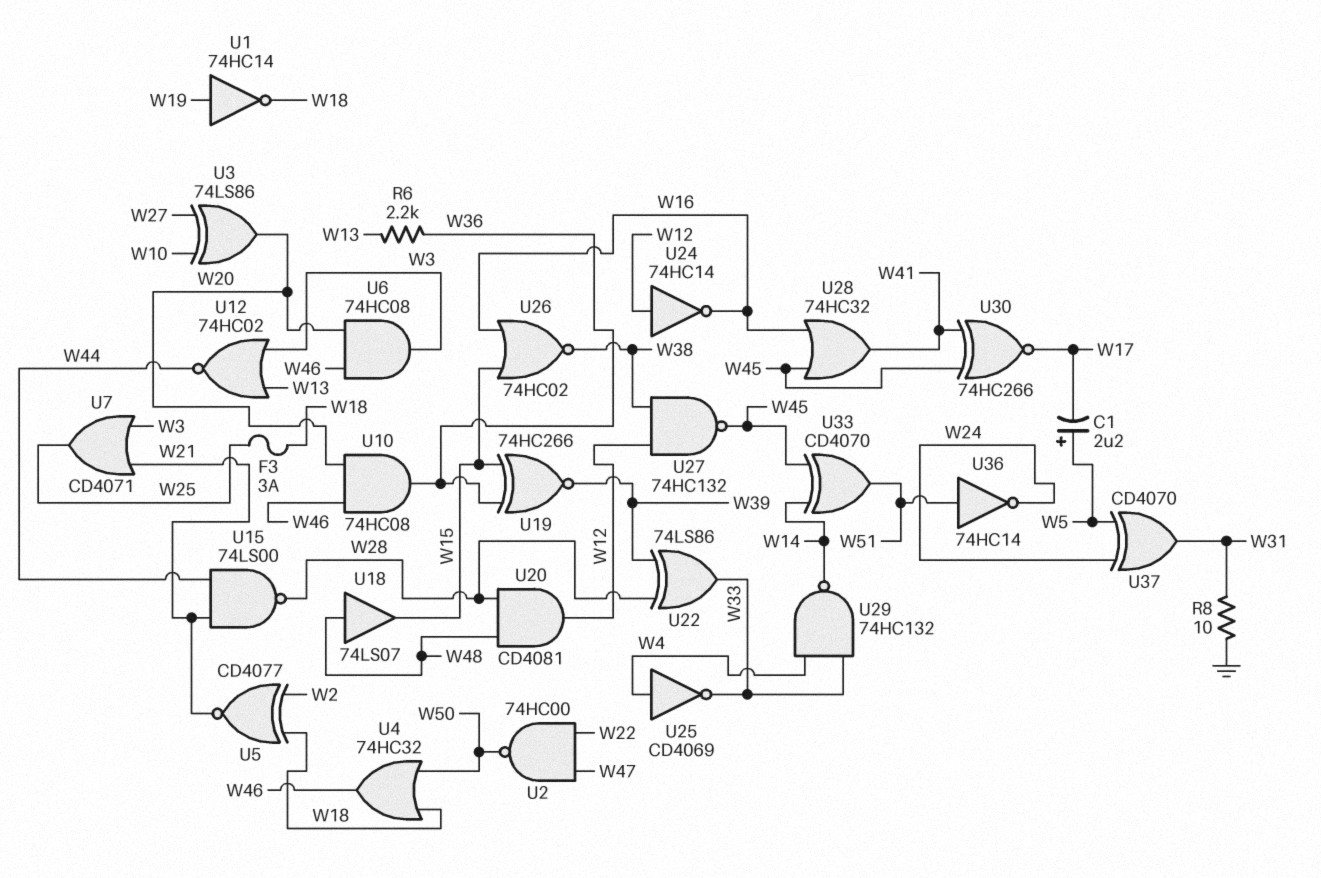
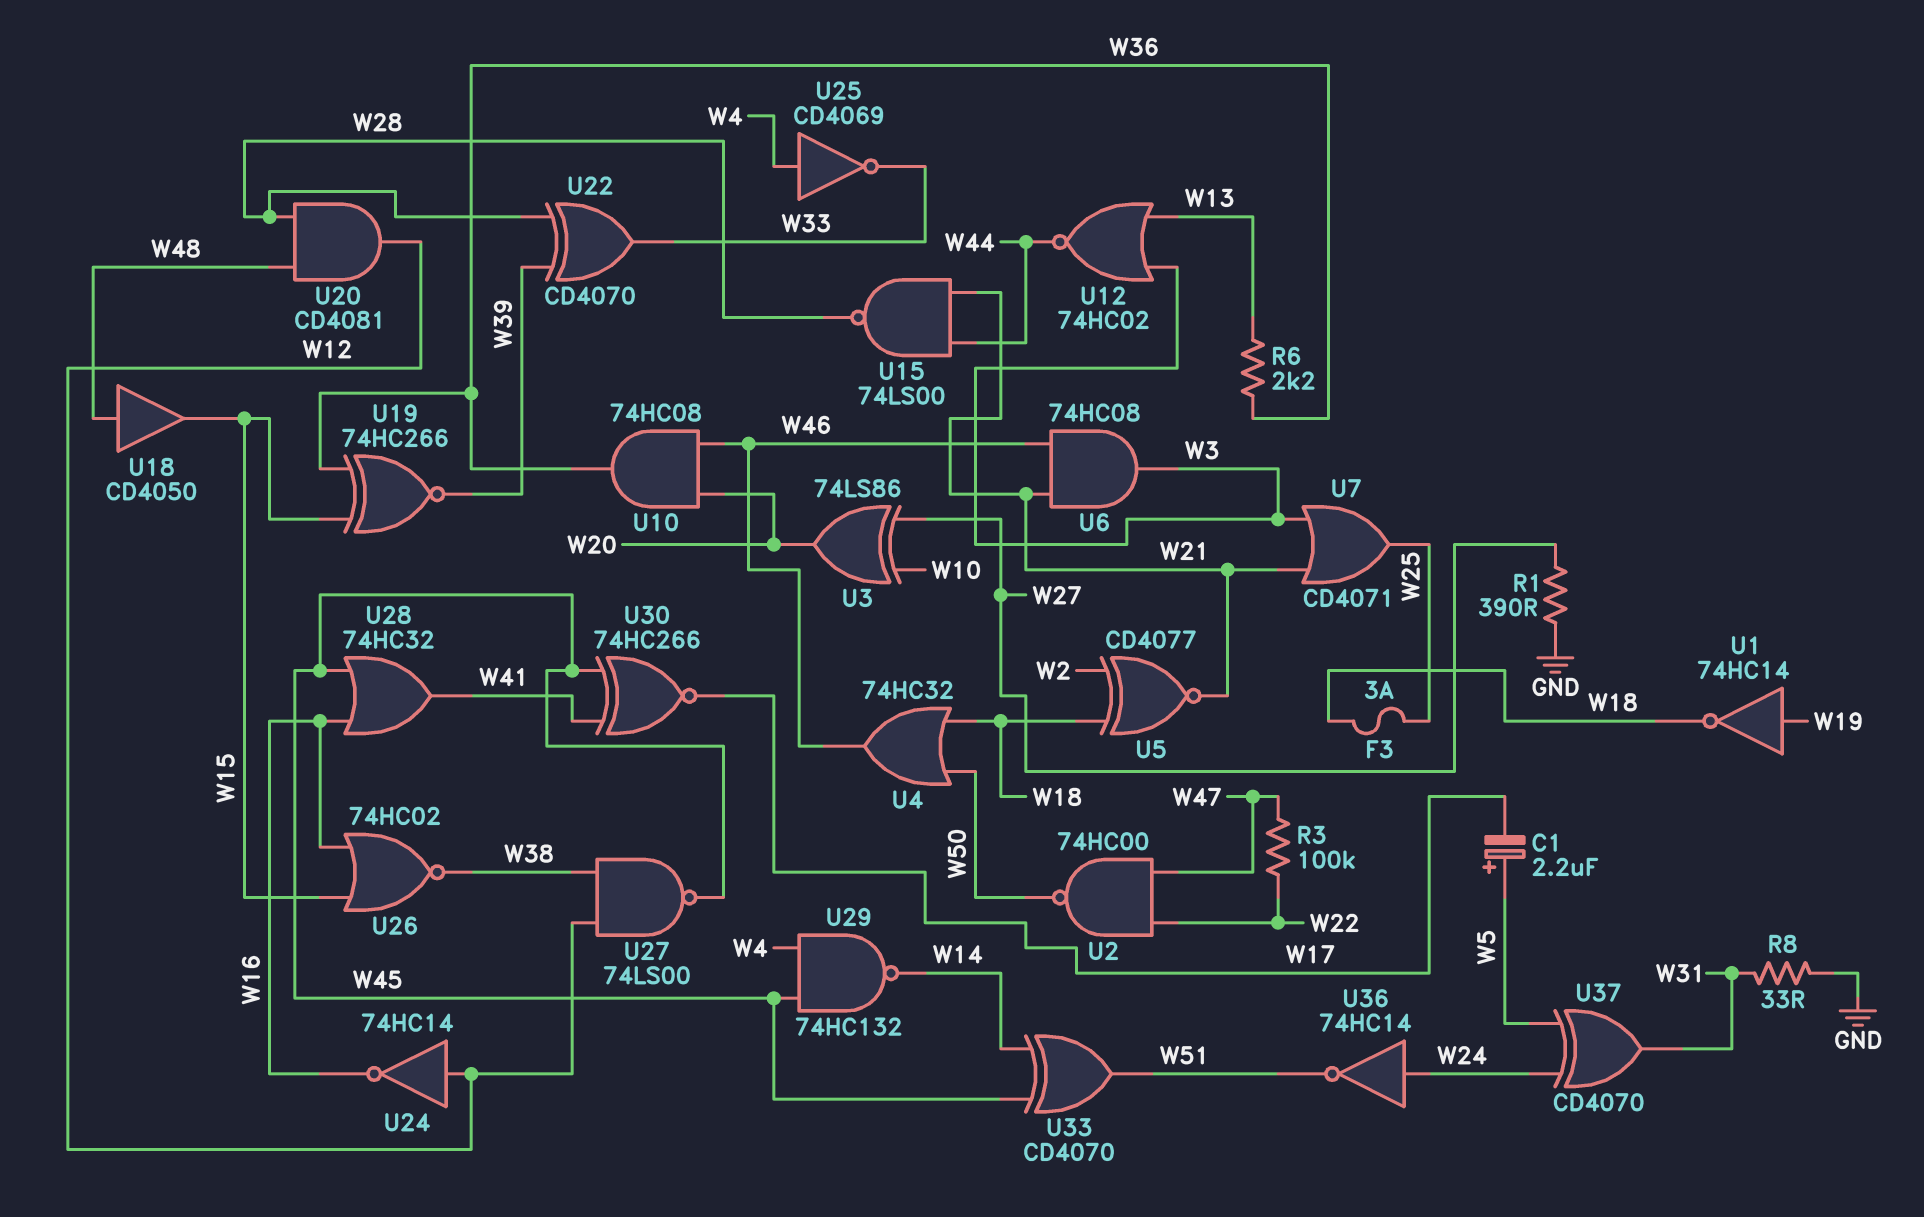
R1: none -> 390 (GND, W27)
R3: none -> 100k (W22, W47)
R8: 10 (GND, W31) -> 33 (GND, W31)
U6: AND 74HC08 (in W20, in W46, out W3) -> AND 74HC08 (in W21, in W46, out W3)
U18: buffer 74LS07 (in W48, out W15) -> buffer CD4050 (in W48, out W15)
U22: XOR 74LS86 (in W28, in W39, out W33) -> XOR CD4070 (in W28, in W39, out W33)
U27: NAND 74HC132 (in W12, in W38, out W45) -> NAND 74LS00 (in W12, in W38, out W45)
U29: NAND 74HC132 (in W4, in W33, out W14) -> NAND 74HC132 (in W4, in W45, out W14)
U36: NOT 74HC14 (in W51, out W24) -> NOT 74HC14 (in W24, out W51)

